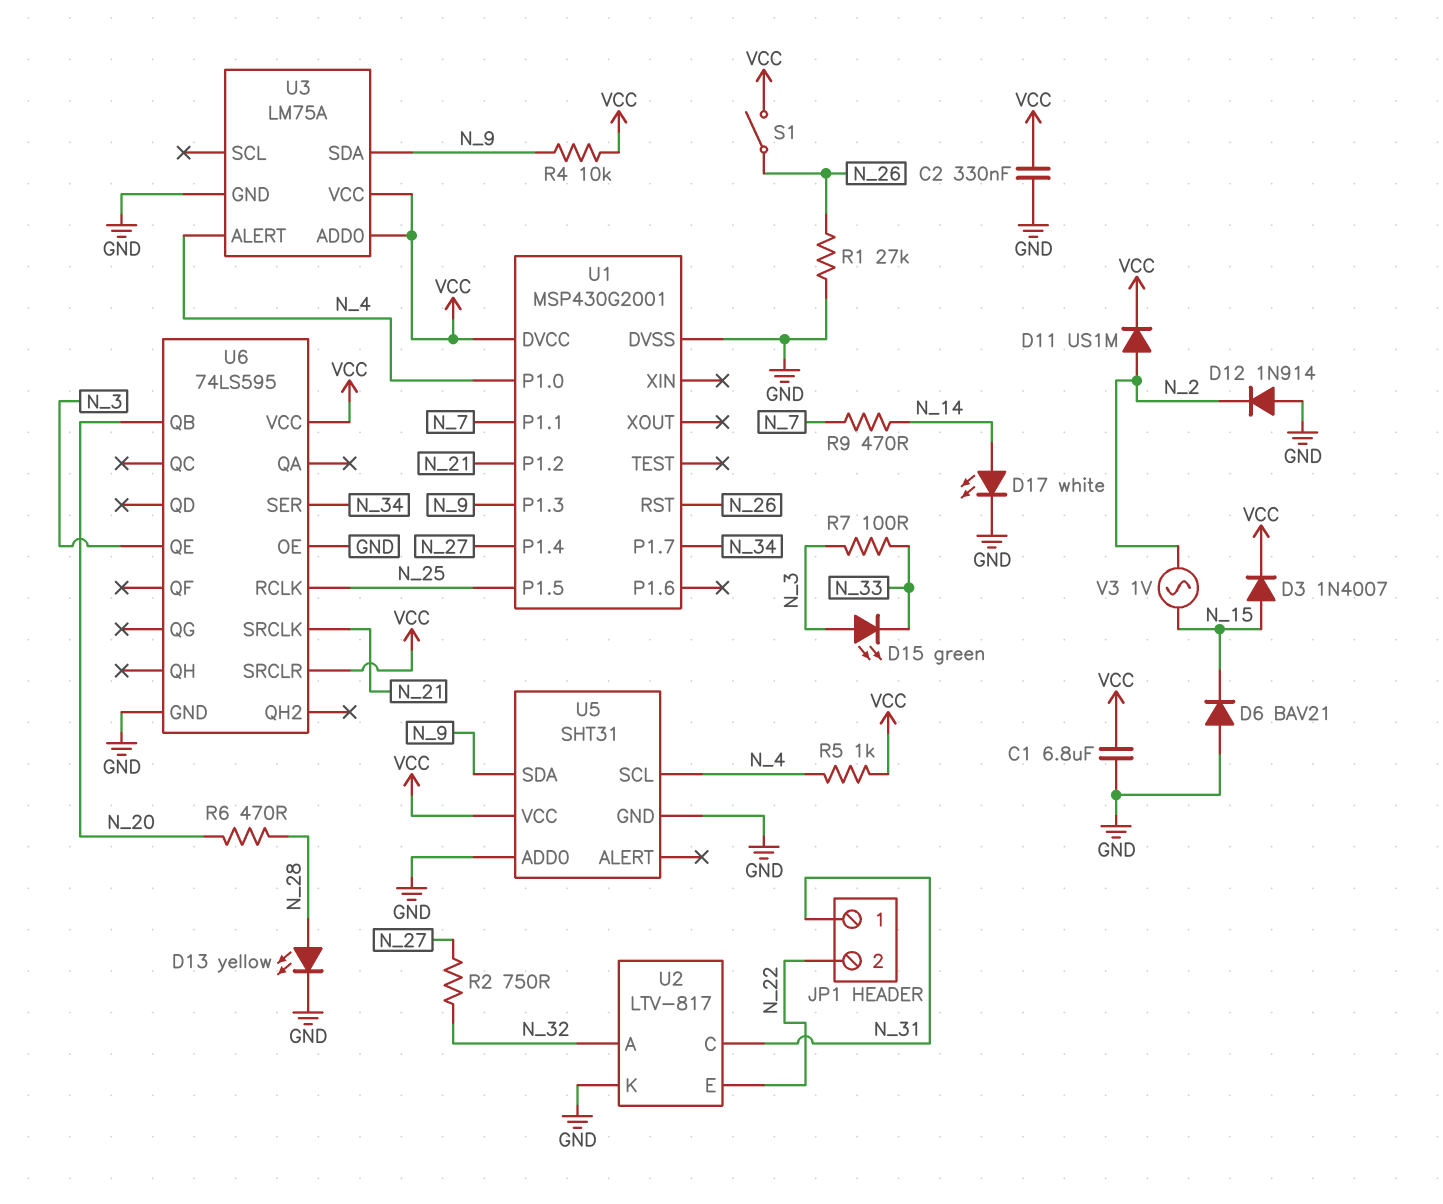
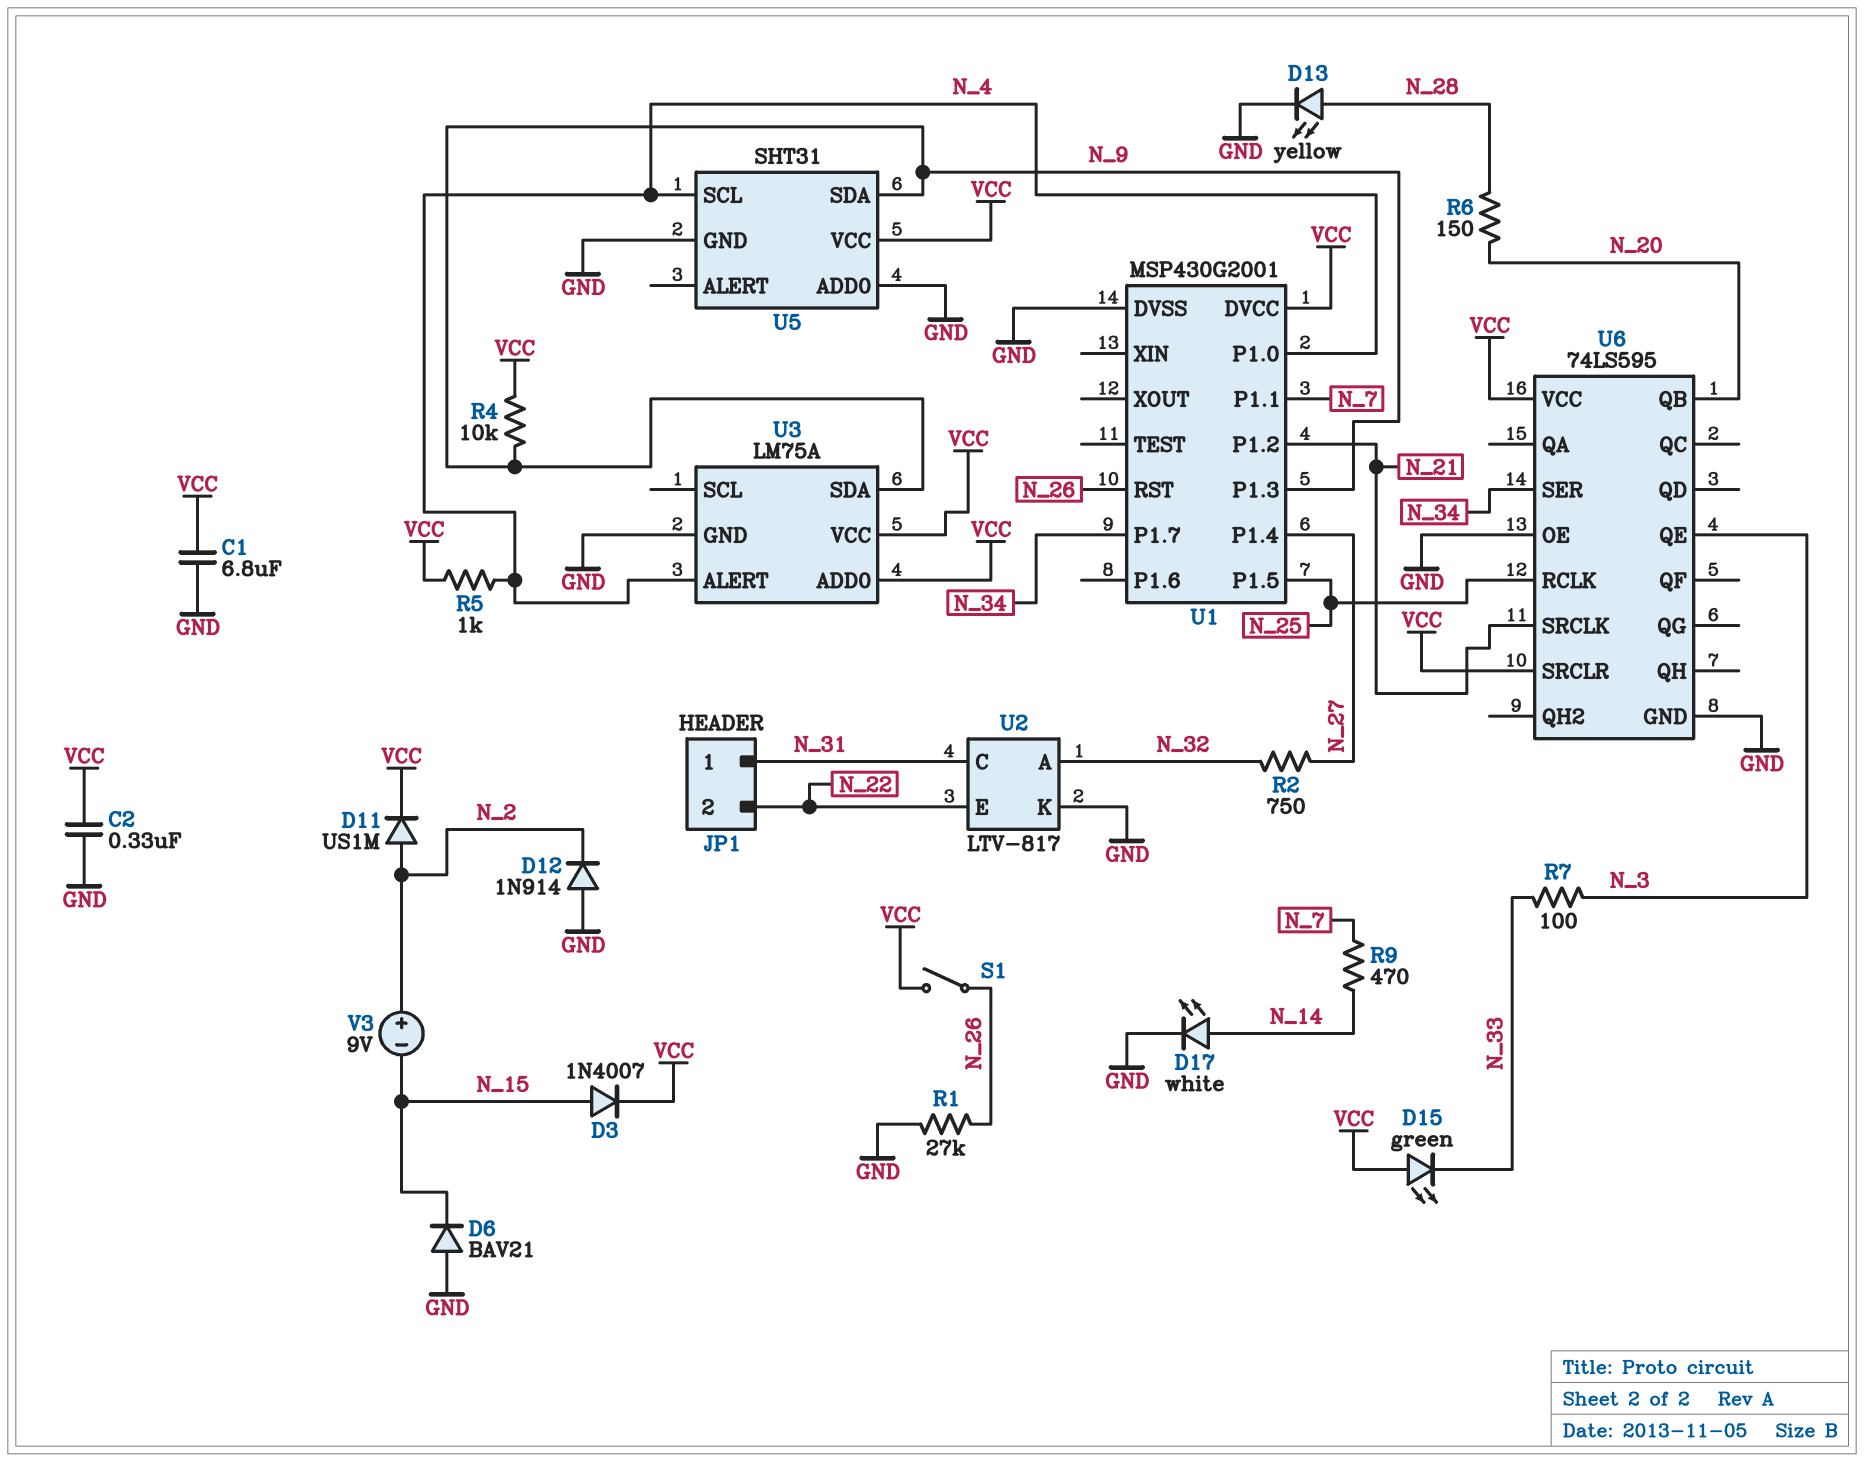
D15: LED green (A N_3, K N_33) -> LED green (A VCC, K N_33)
R6: 470 (N_20, N_28) -> 150 (N_20, N_28)
V3: AC 1V (N_2, N_15) -> 9V (plus N_2, minus N_15)

